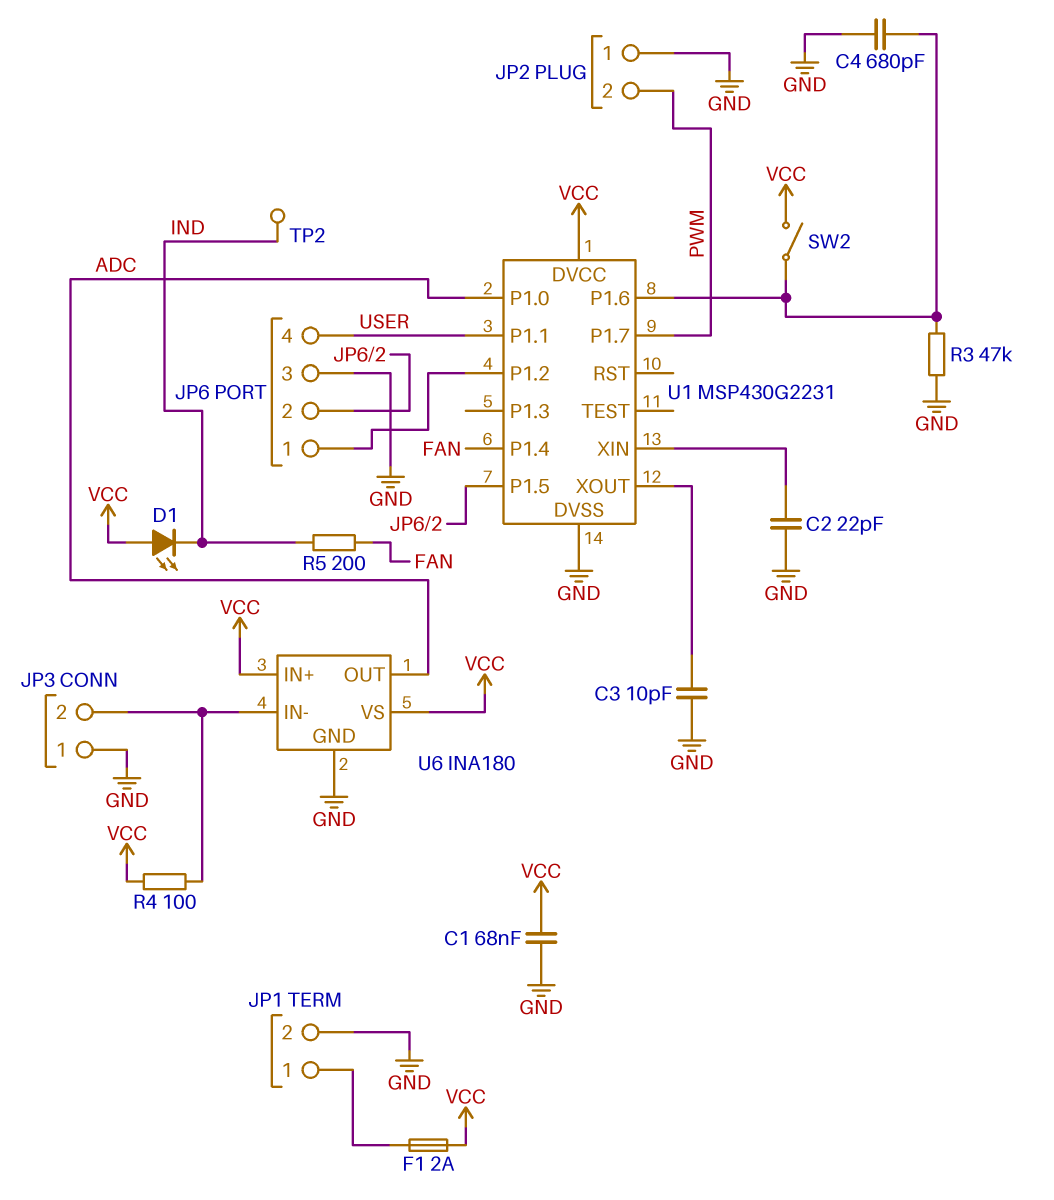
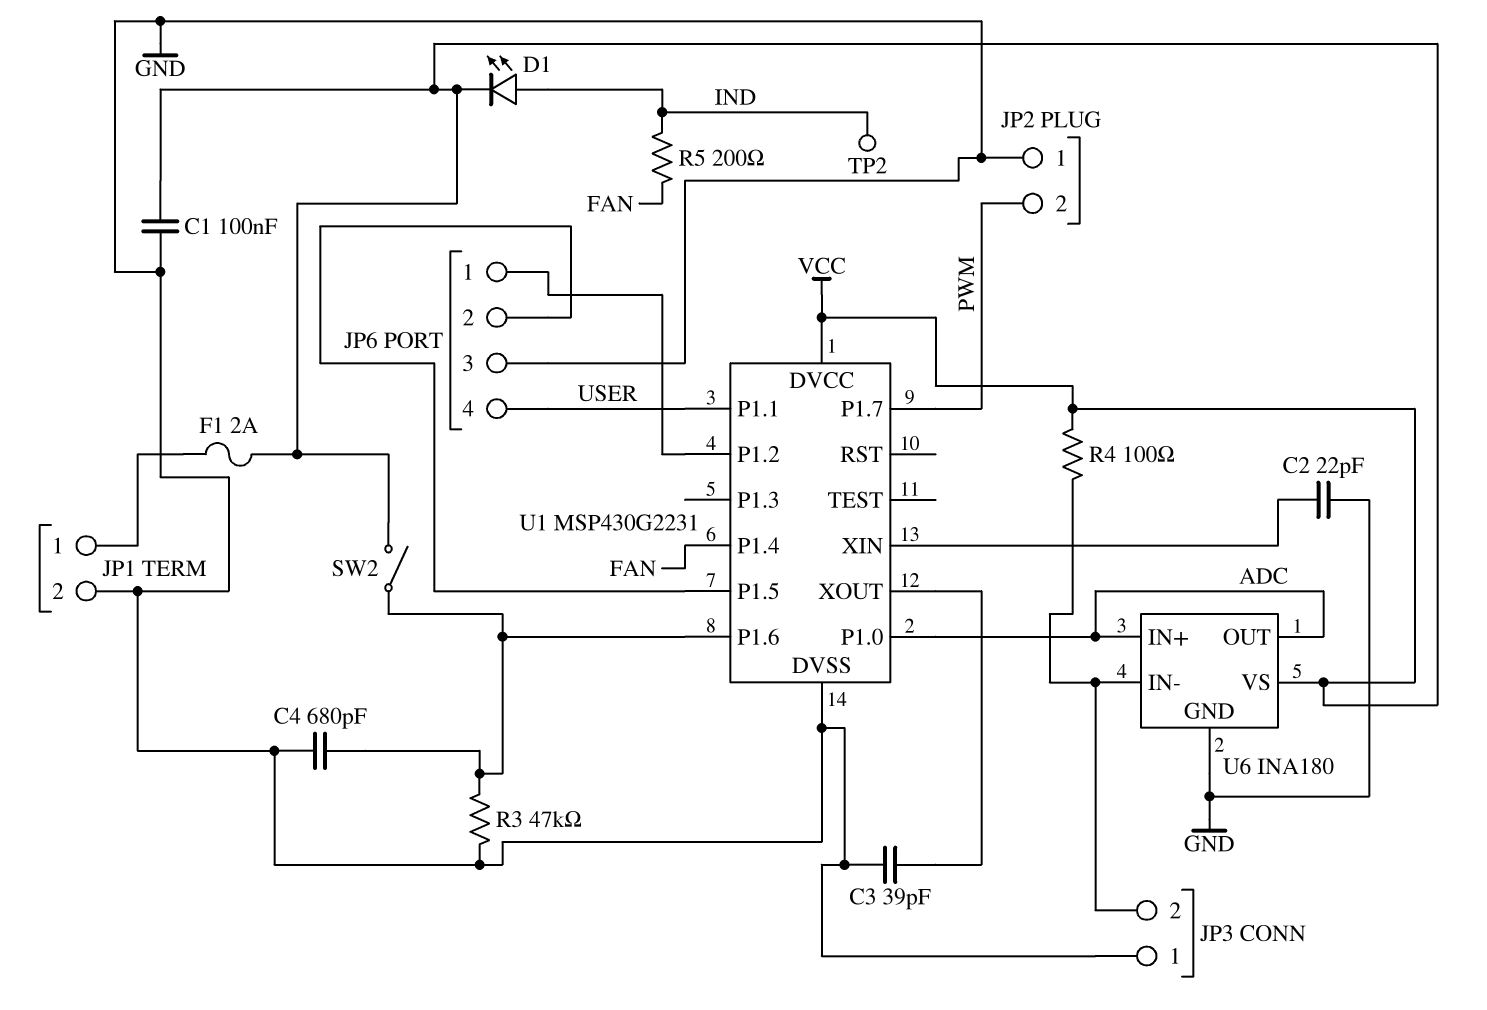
C1: 68nF (GND, VCC) -> 100nF (GND, VCC)
C3: 10pF (GND, U1/XOUT) -> 39pF (GND, U1/XOUT)
D1: LED (A VCC, K IND) -> LED (A IND, K VCC)
U6 pin IN+: VCC -> ADC

